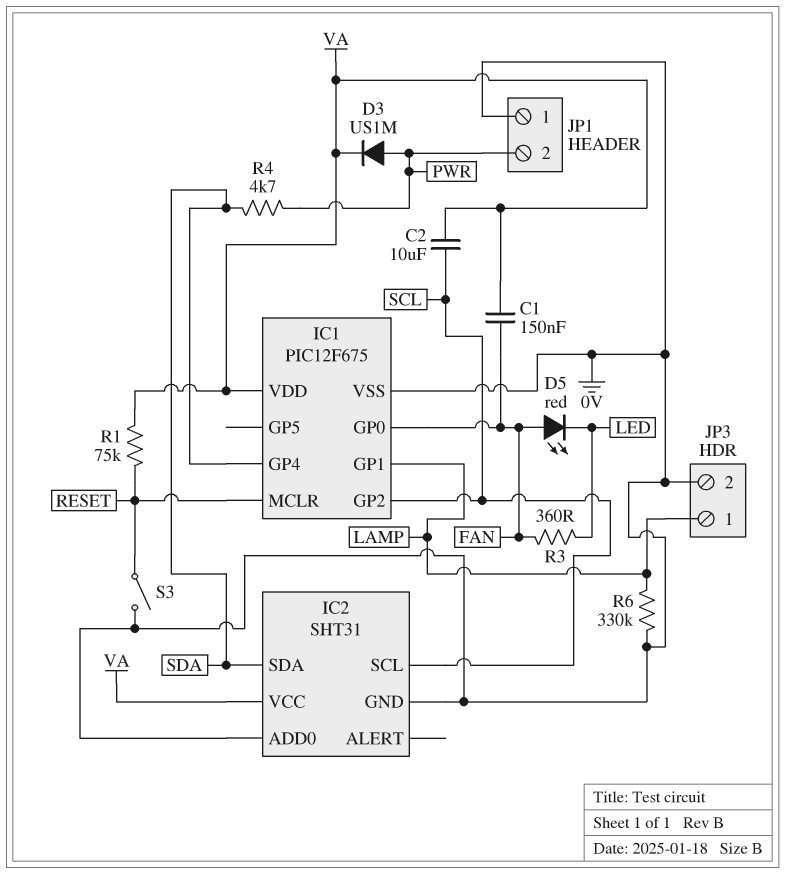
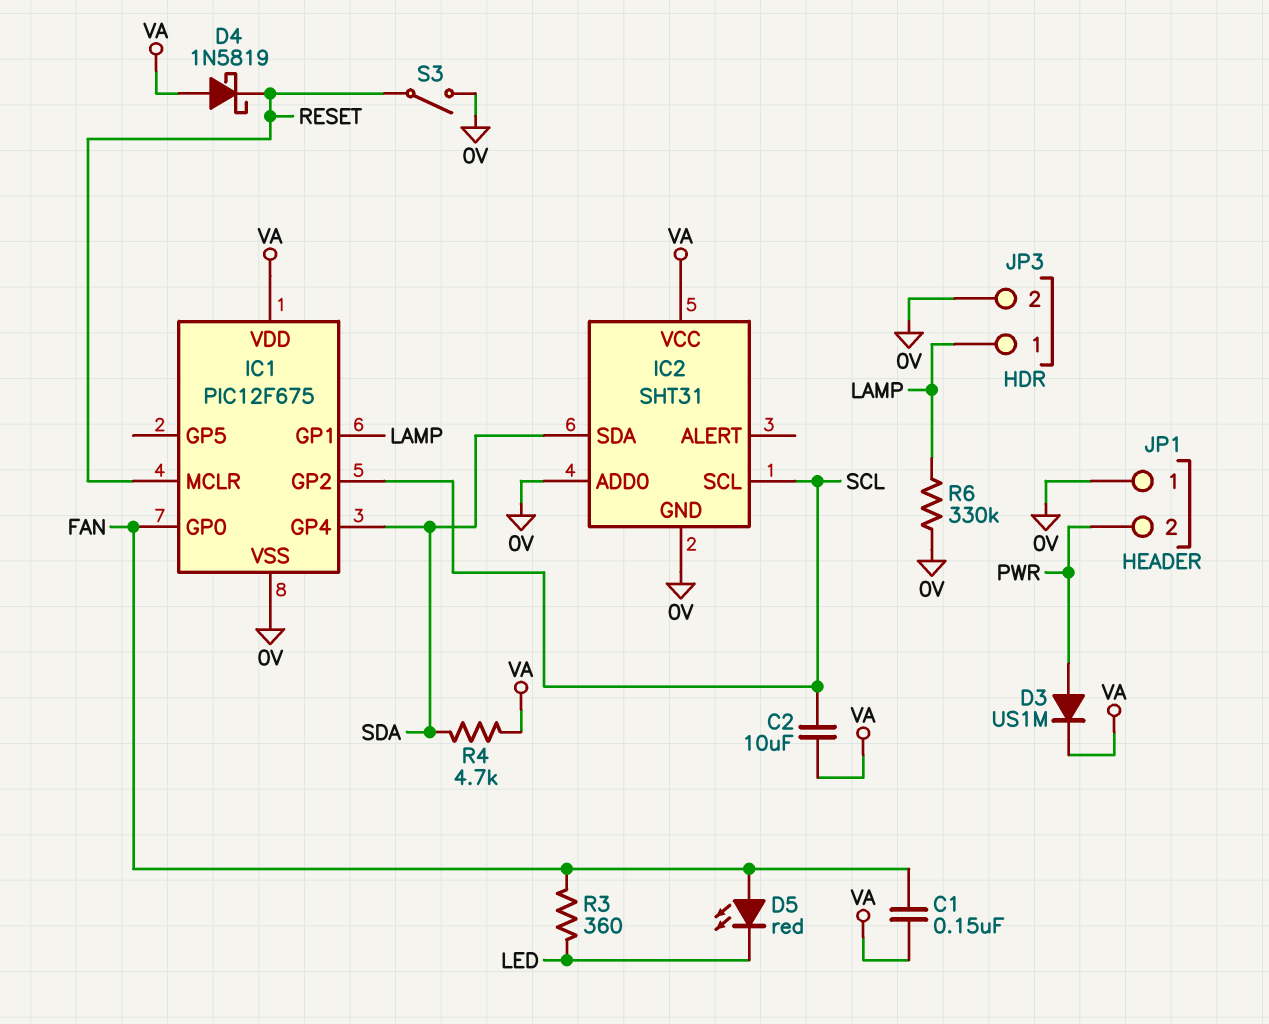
D4: none -> schottky 1N5819 (A VA, K RESET)
R1: 75k (RESET, VA) -> none
R4: 4.7k (PWR, SDA) -> 4.7k (SDA, VA)

